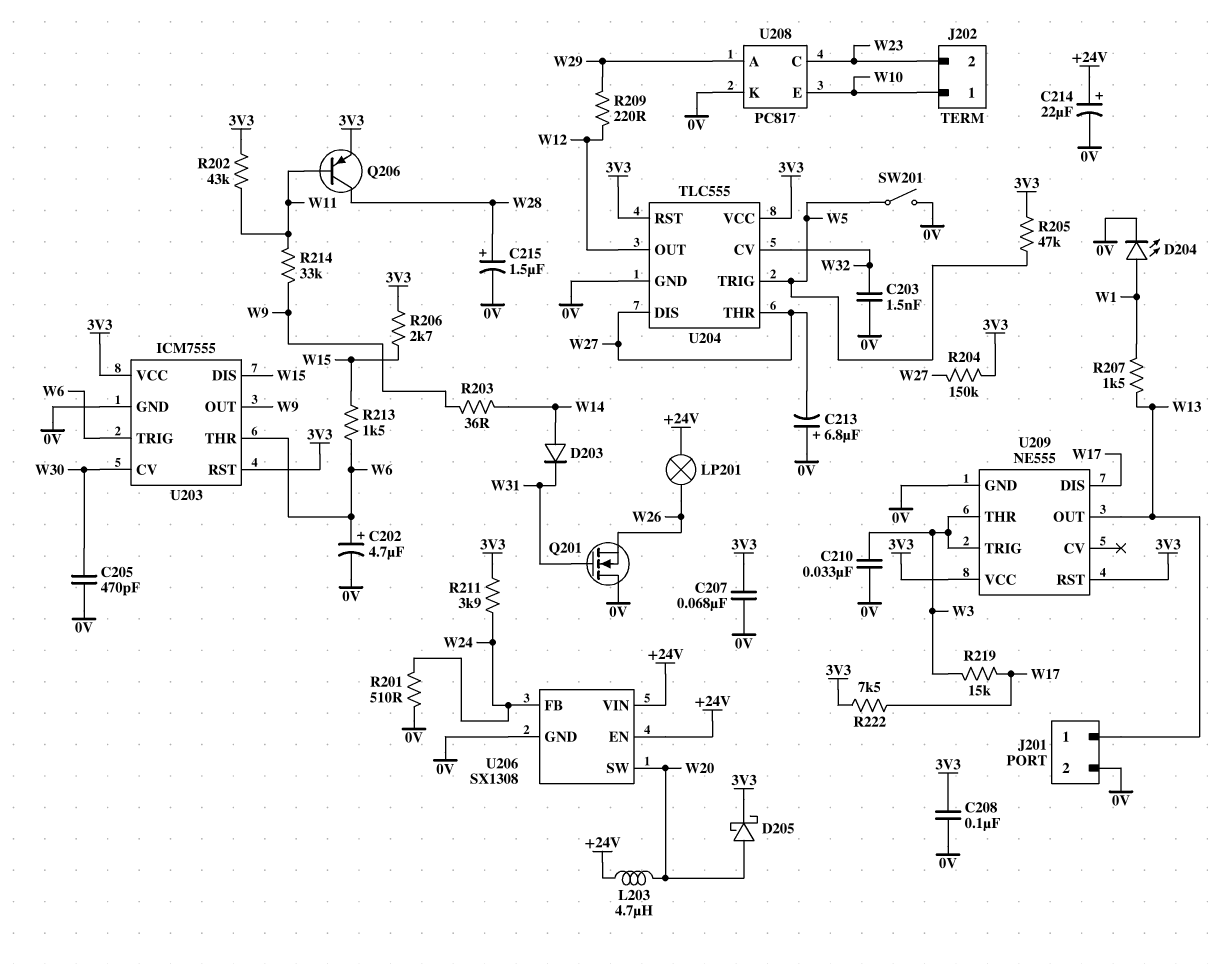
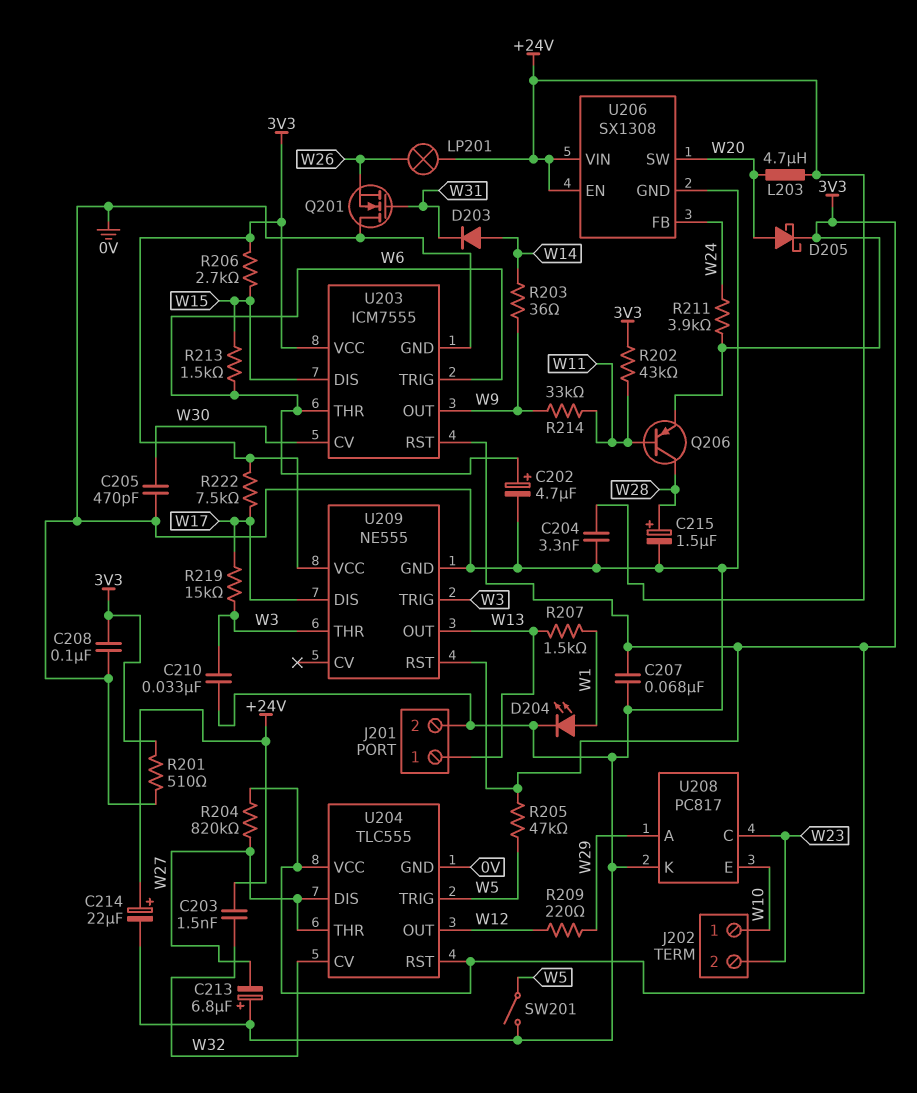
C203: 1.5nF (0V, W32) -> 1.5nF (+24V, W32)
C204: none -> 3.3nF (+24V, 0V)
R201: 510 (0V, W24) -> 510 (0V, 3V3)
R204: 150k (3V3, W27) -> 820k (3V3, W27)

